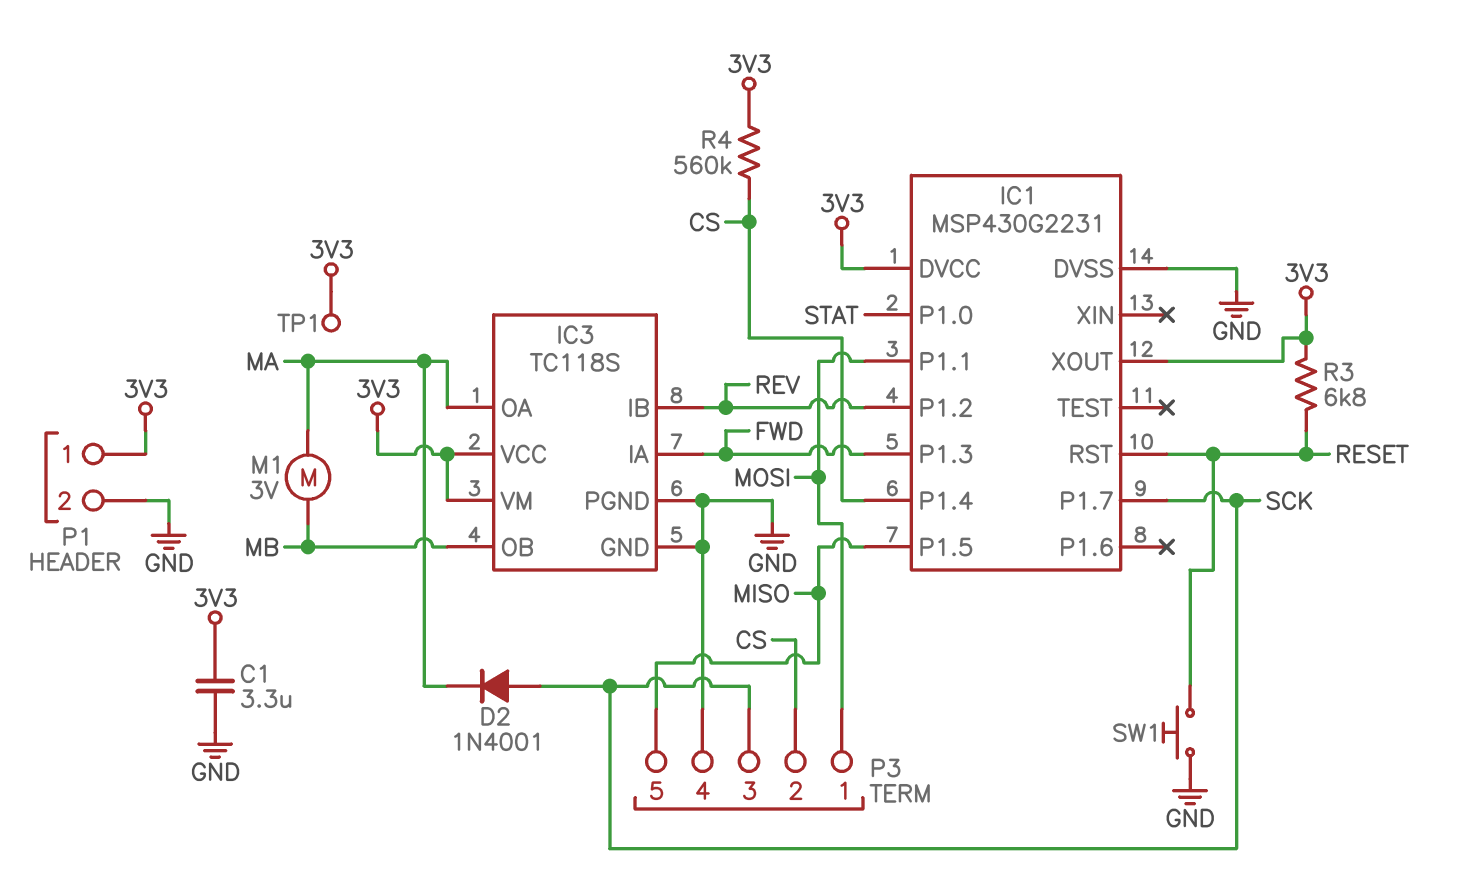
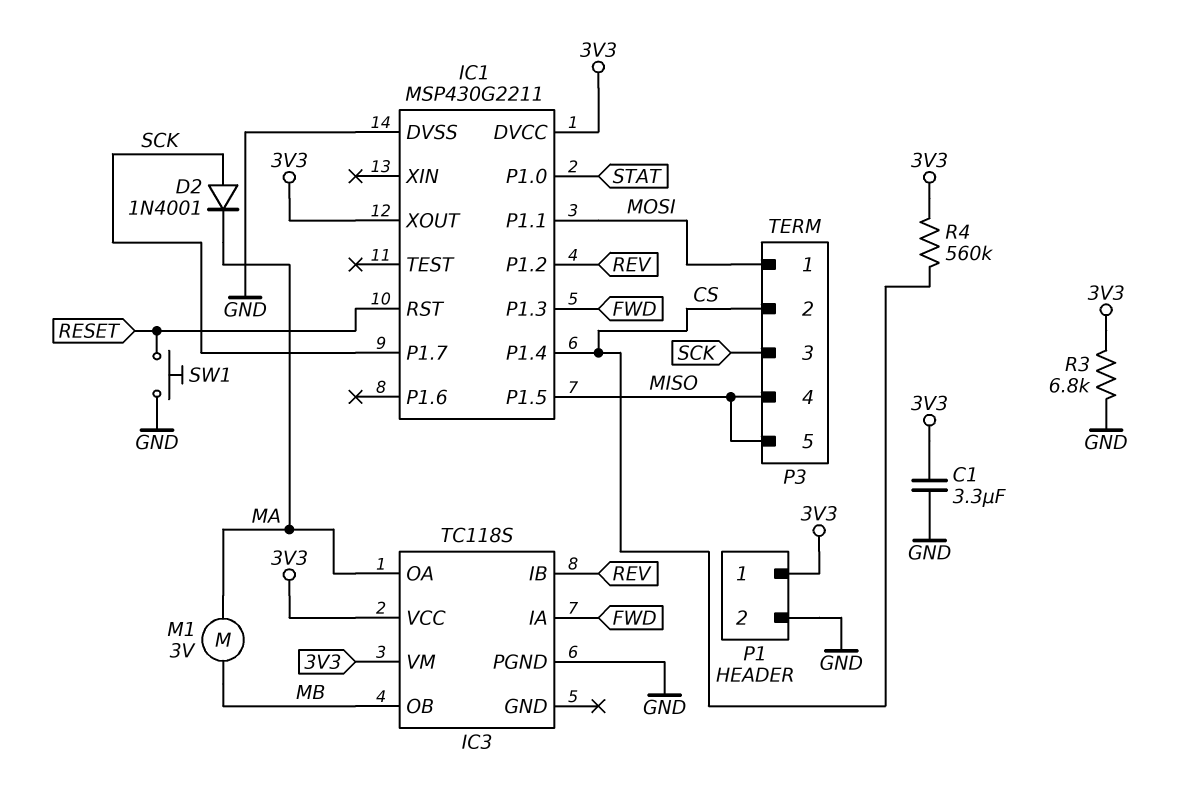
IC1: MSP430G2231 -> MSP430G2211
IC3 pin GND: GND -> none
P3 pin 4: GND -> MISO
R3: 6.8k (3V3, RESET) -> 6.8k (3V3, GND)
TP1: test point (3V3) -> none

